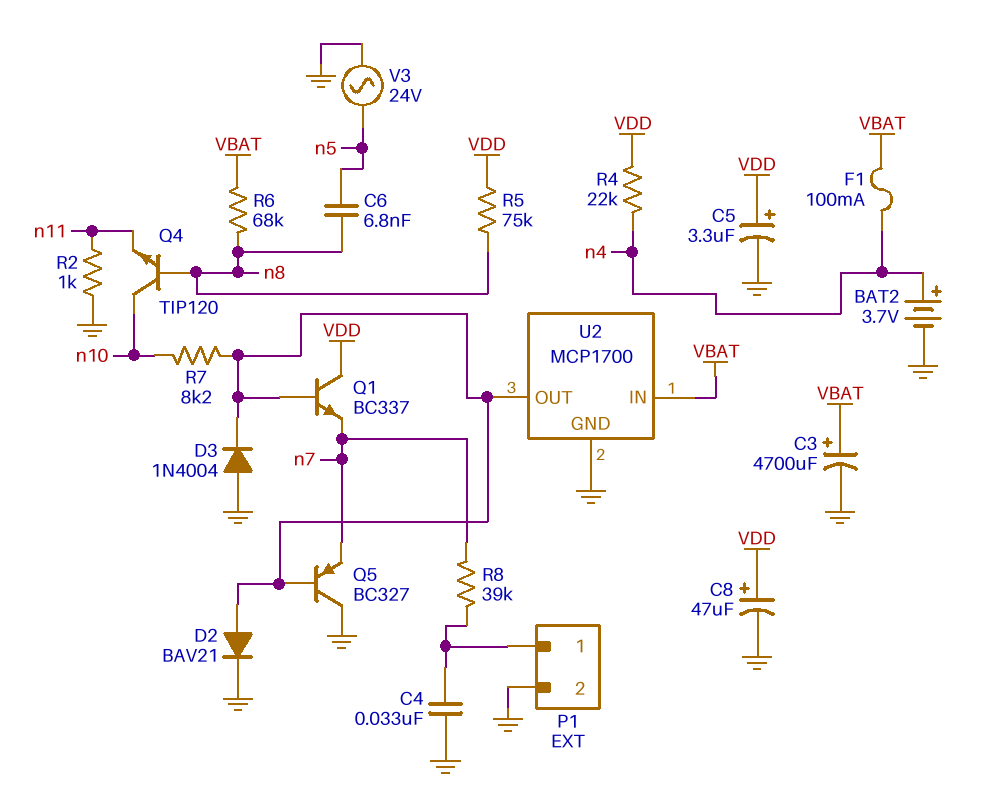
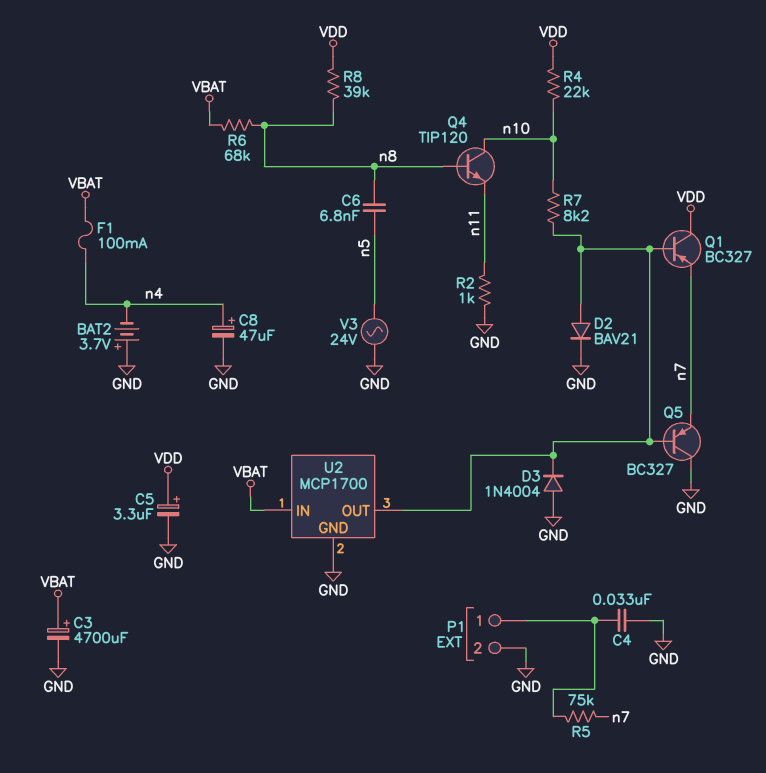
BAT2: 3.7V (plus n4, minus GND) -> 3.7V (plus GND, minus n4)
C8: 47uF (plus VDD, minus GND) -> 47uF (plus n4, minus GND)
Q1: NPN BC337 (B U2/OUT, C VDD, E n7) -> PNP BC327 (B U2/OUT, C VDD, E n7)
R4: 22k (VDD, n4) -> 22k (VDD, n10)
R5: 75k (VDD, n8) -> 75k (P1/1, n7)
R8: 39k (P1/1, n7) -> 39k (VDD, n8)

